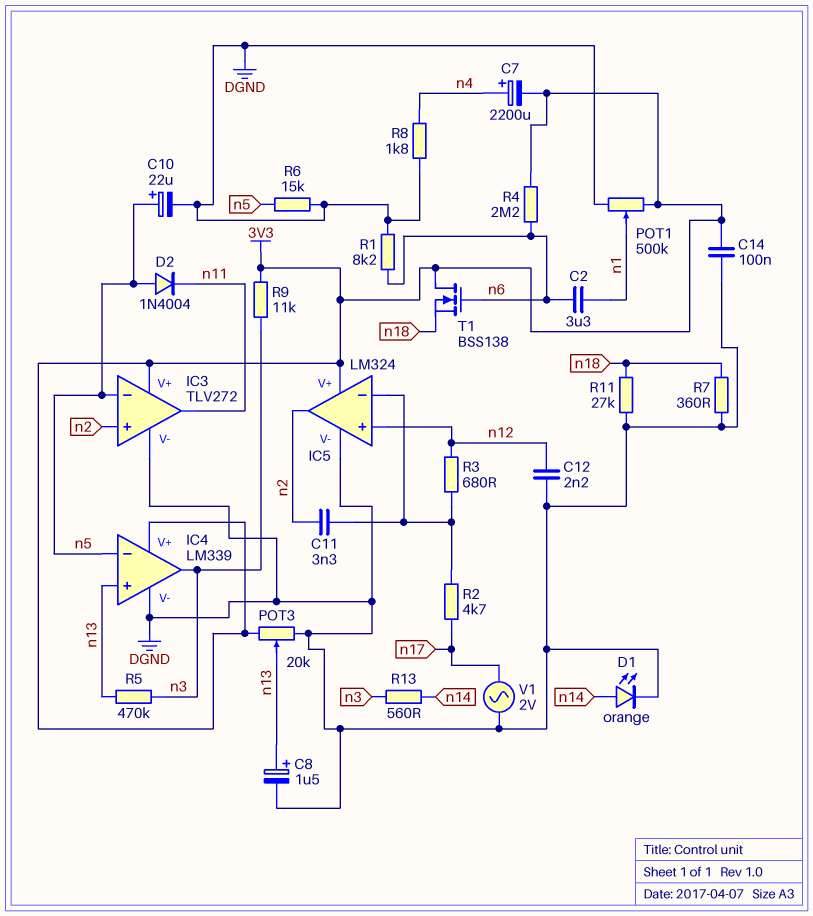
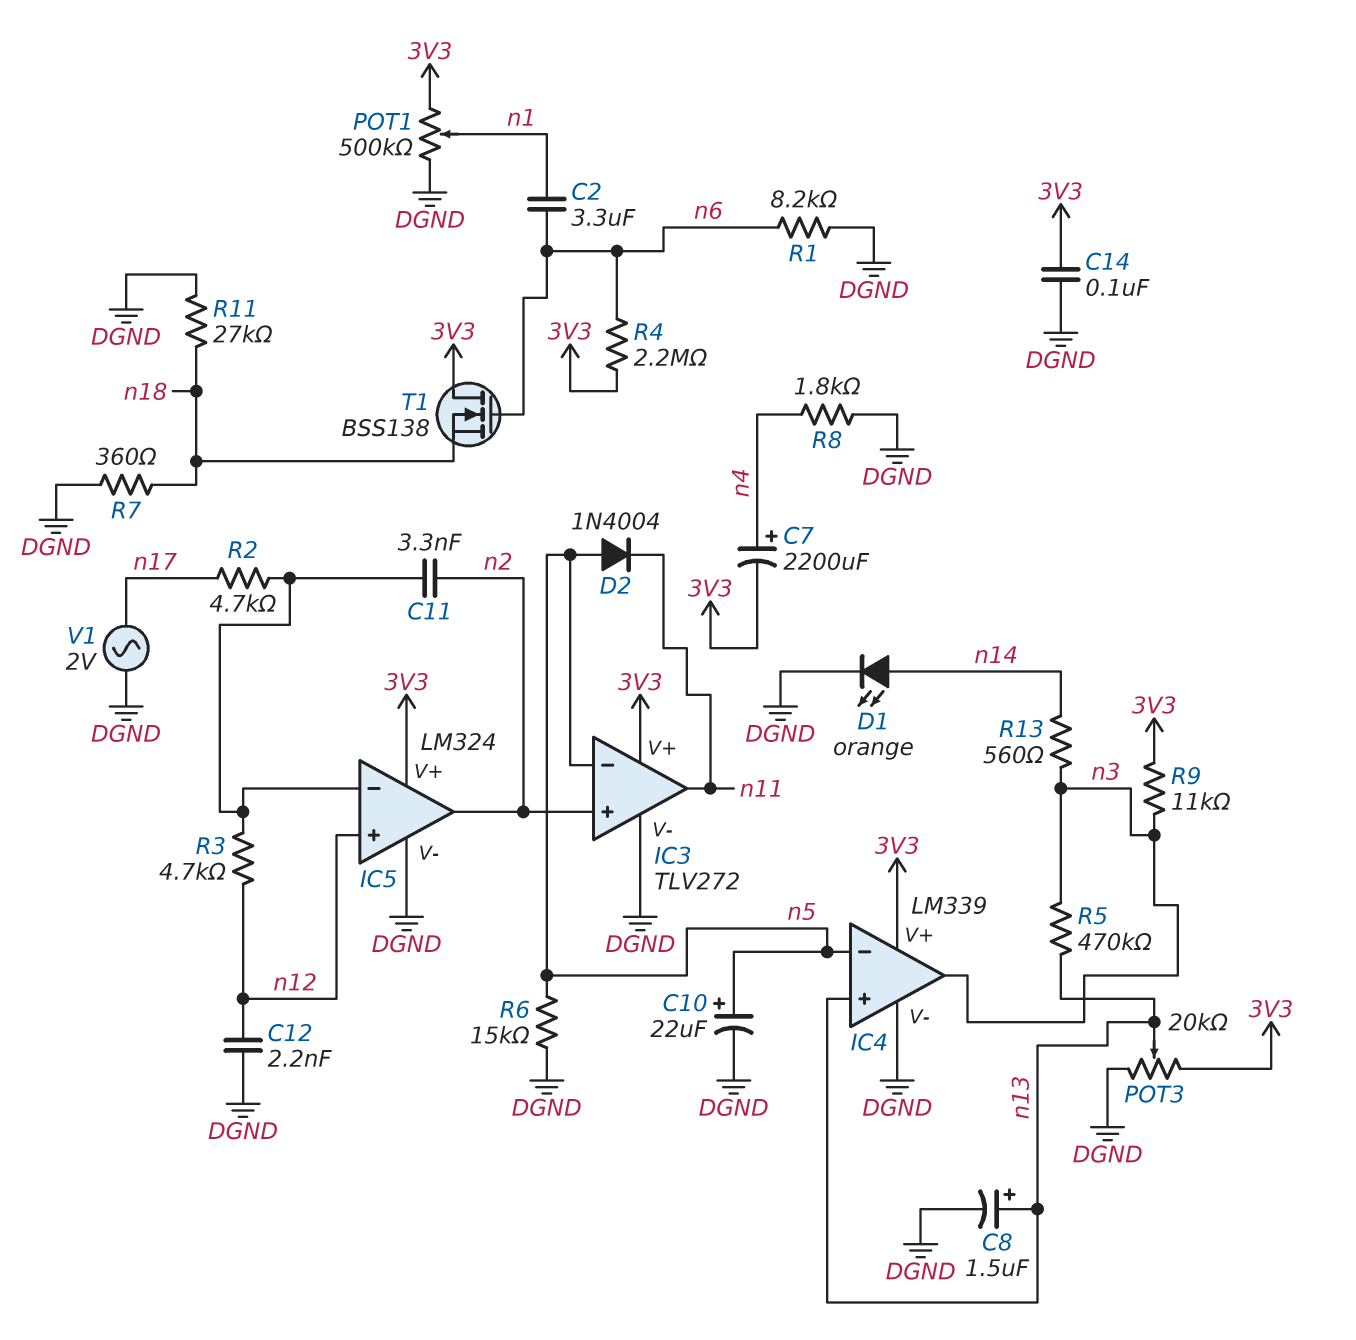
R3: 680 (IC5/in-, n12) -> 4.7k (IC5/in-, n12)

